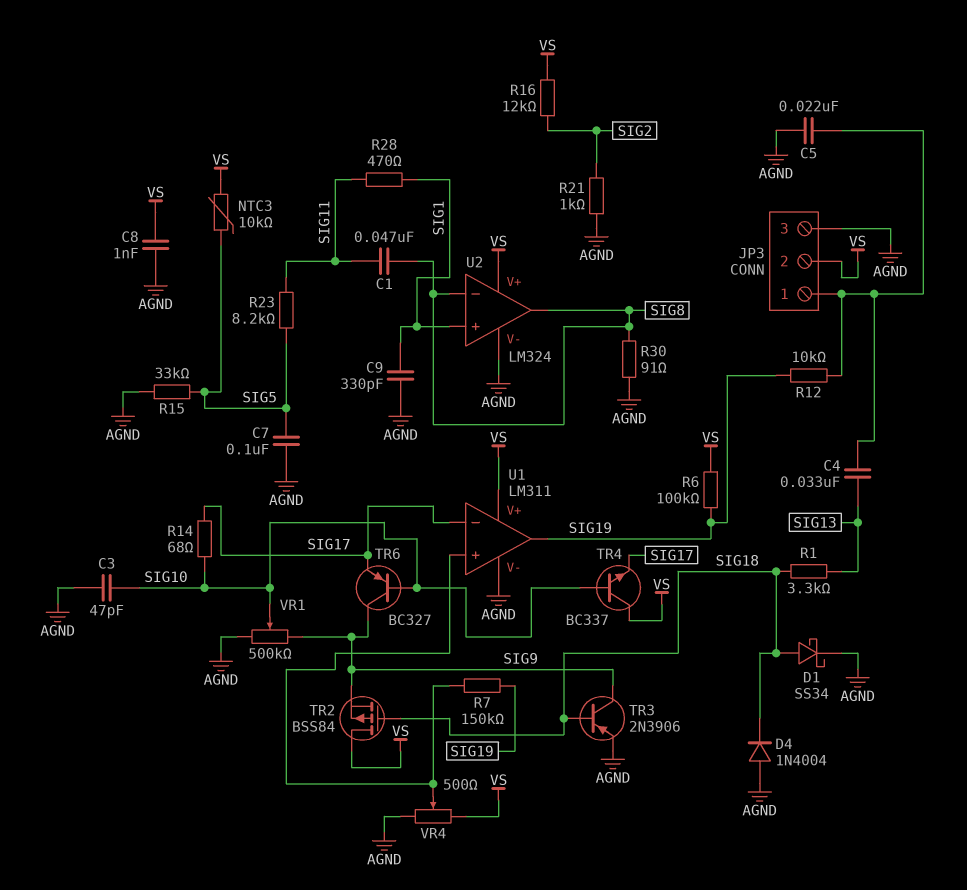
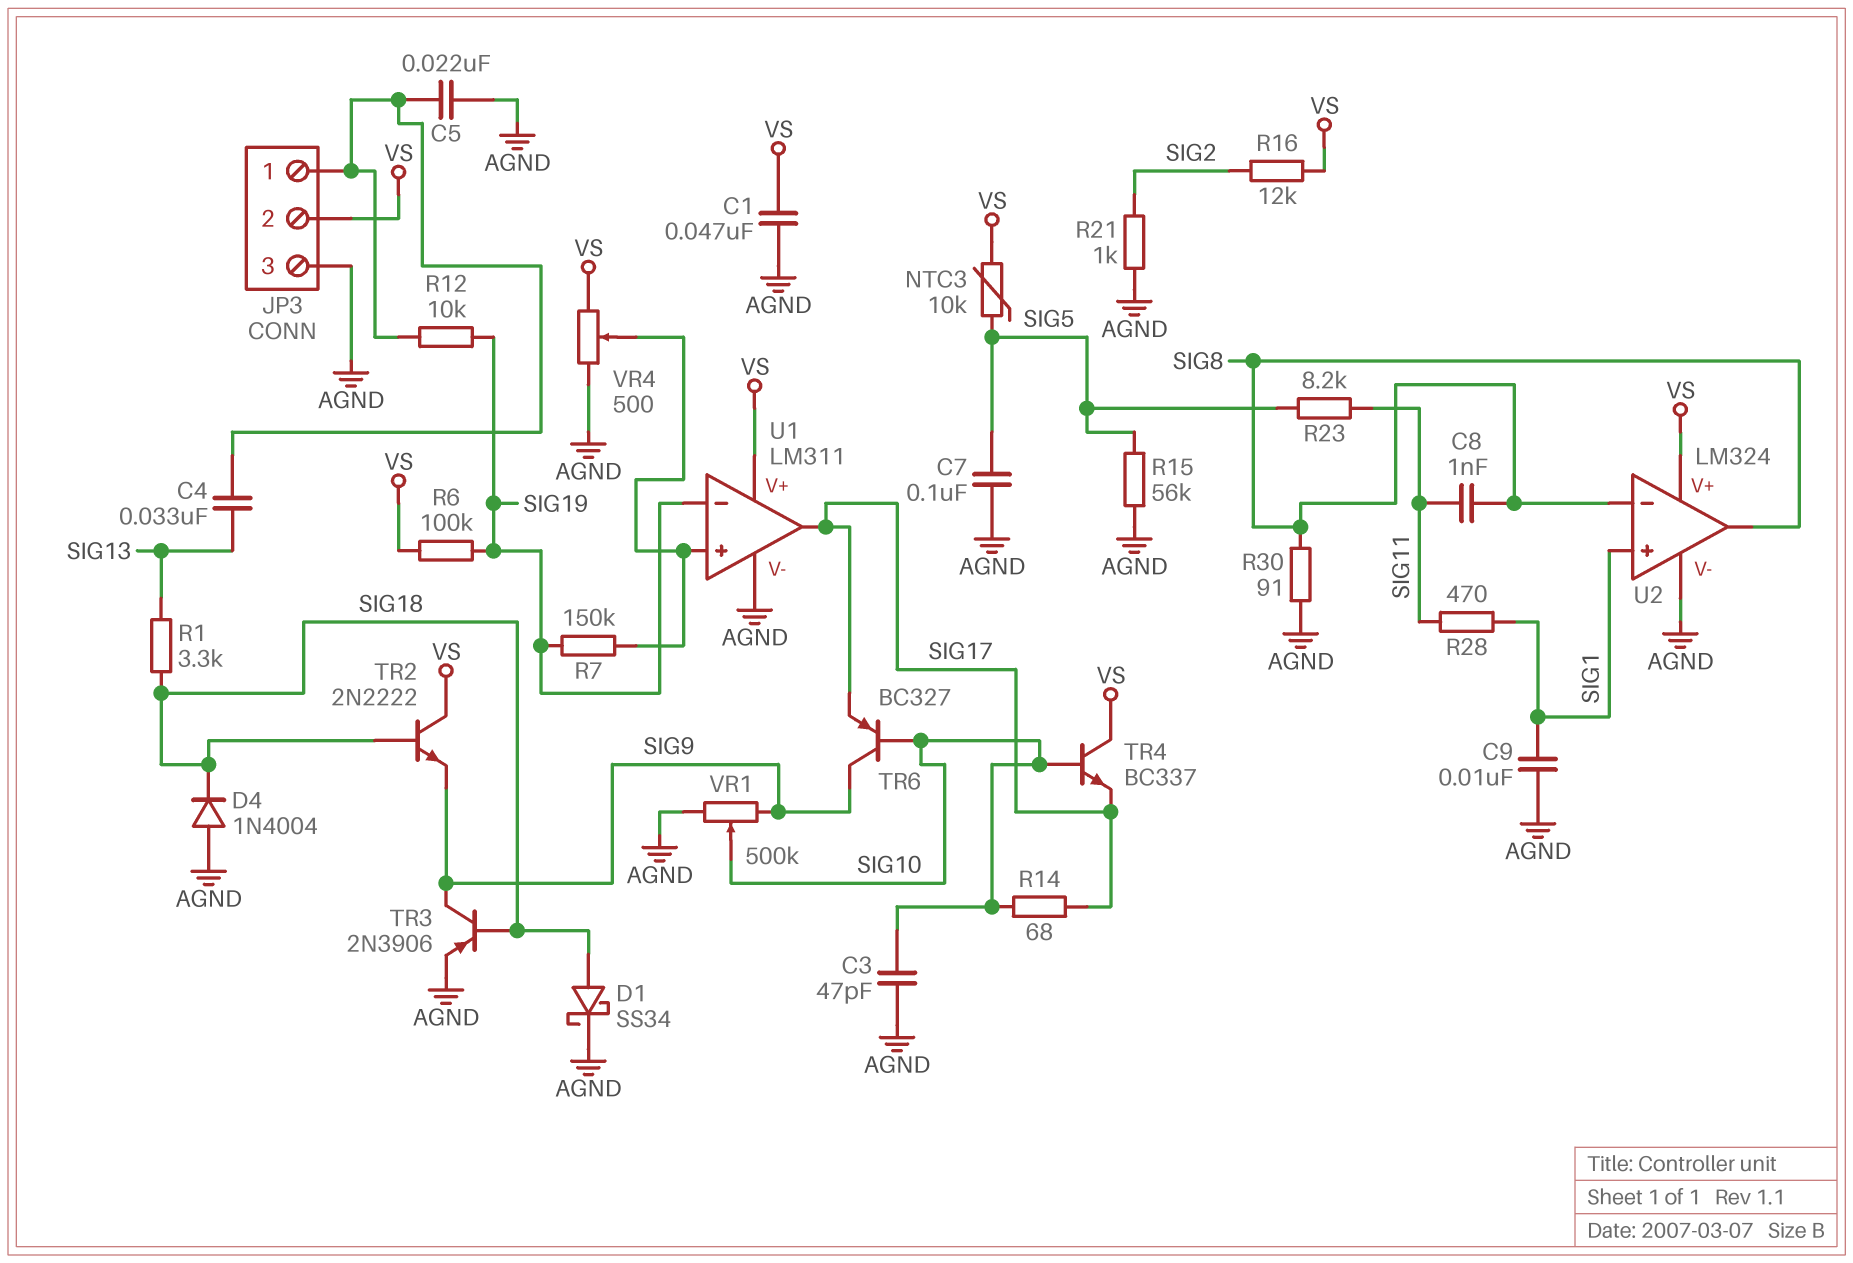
C1: 47nF (SIG8, SIG11) -> 47nF (AGND, VS)
C8: 1nF (AGND, VS) -> 1nF (SIG8, SIG11)
C9: 330pF (AGND, SIG1) -> 10nF (AGND, SIG1)
R15: 33k (AGND, SIG5) -> 56k (AGND, SIG5)
TR2: PMOS BSS84 (G SIG18, D VS, S SIG9) -> NPN 2N2222 (B SIG18, C VS, E SIG9)
U1 pin in-: SIG17 -> SIG19
U1 pin out: SIG19 -> SIG17

